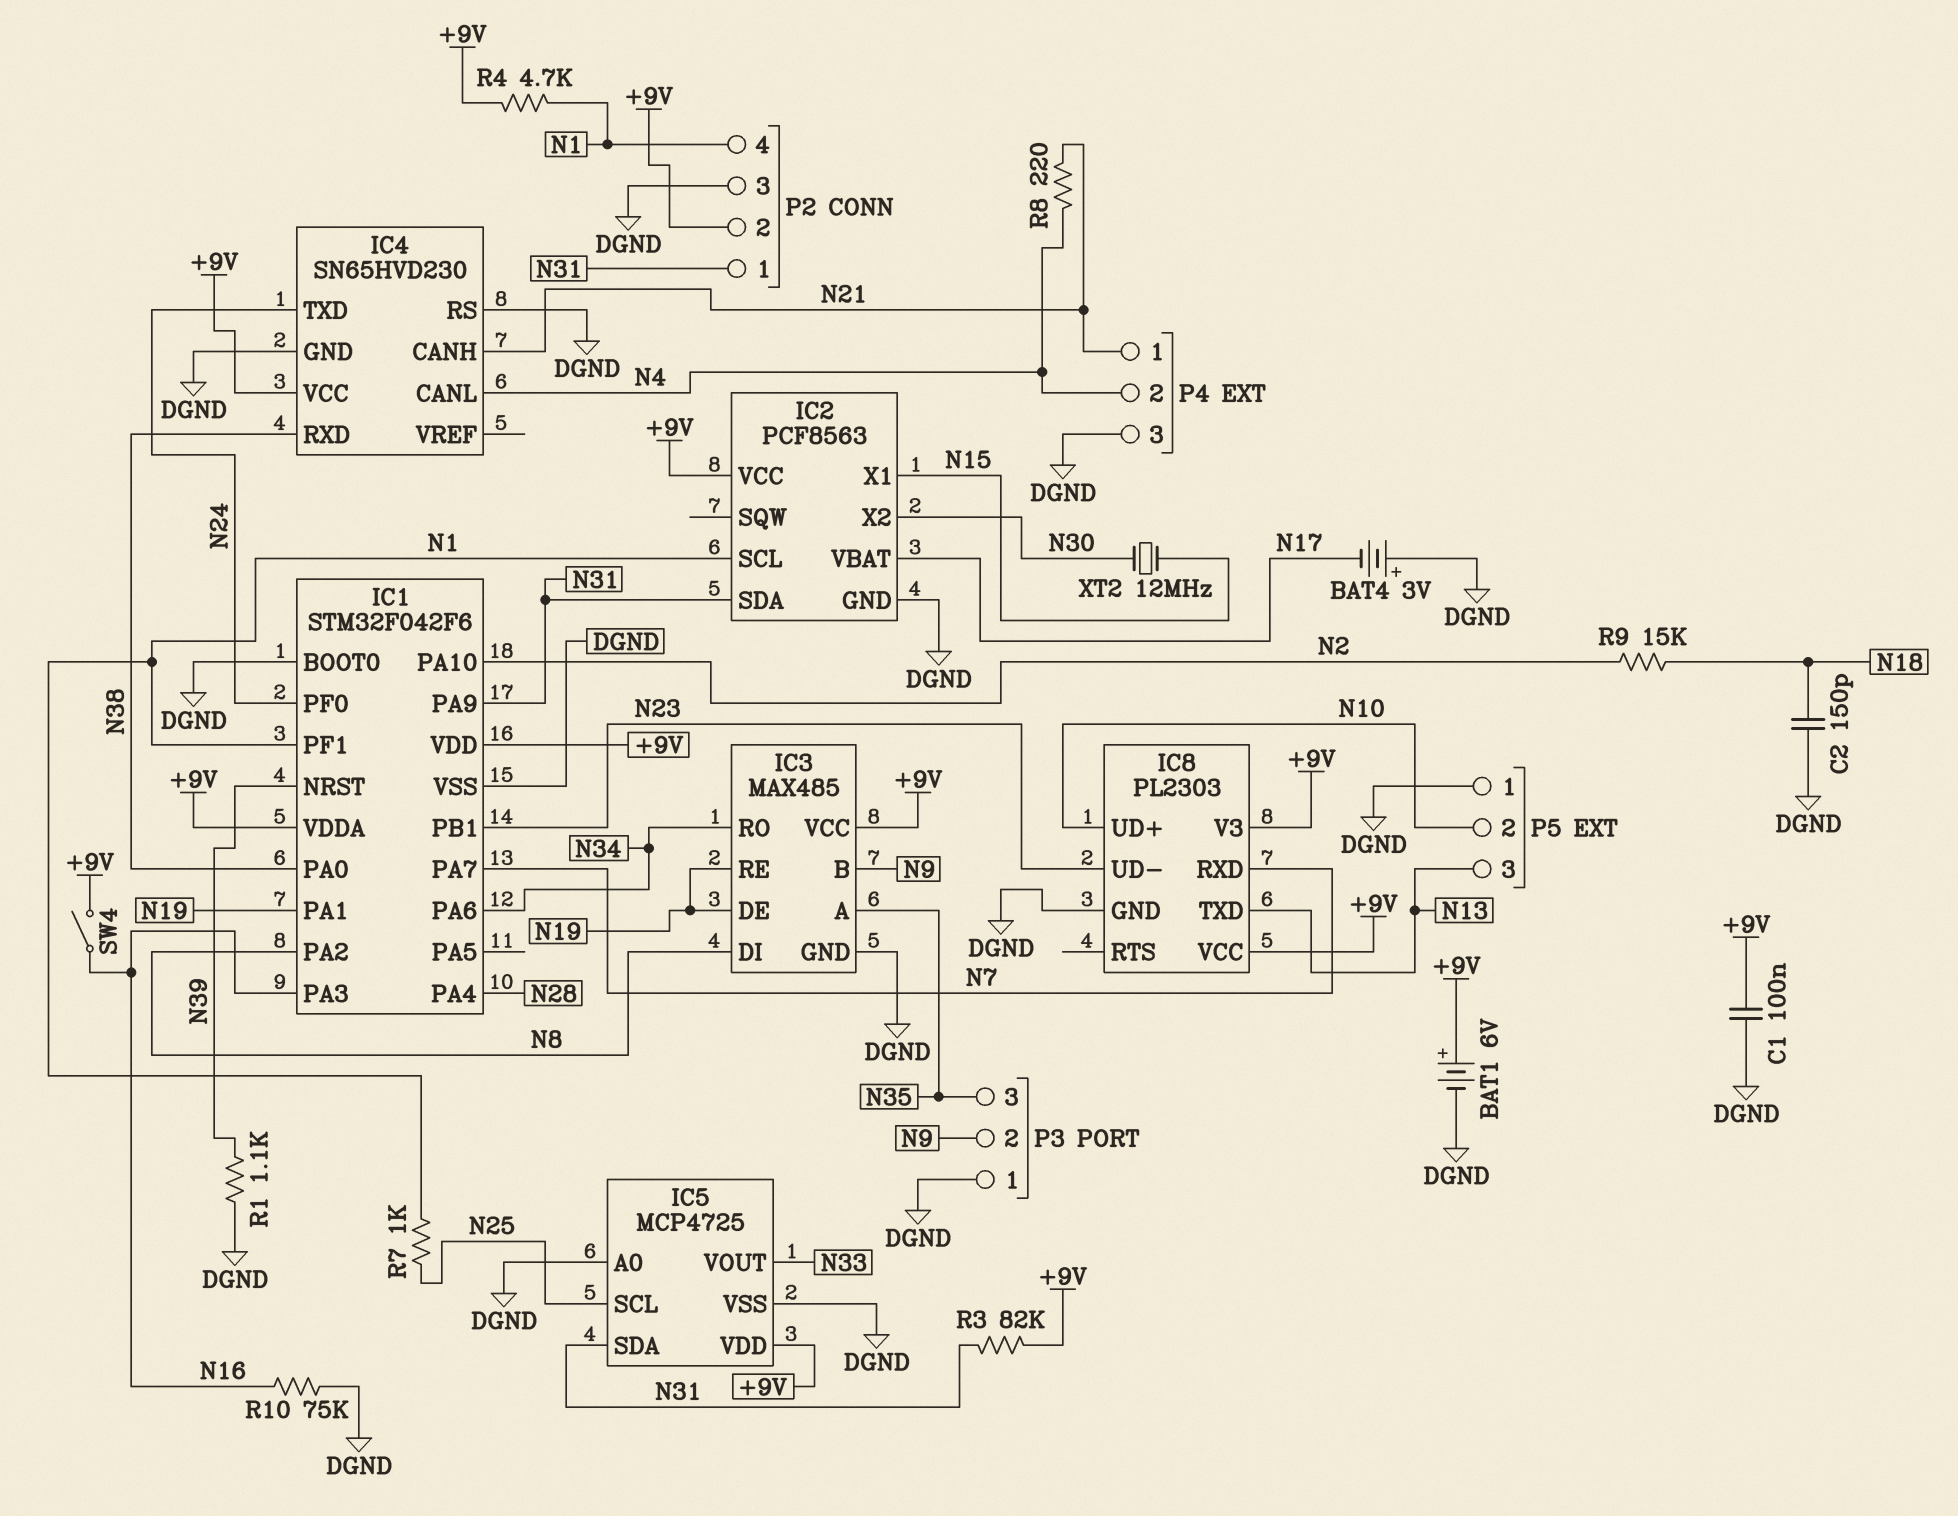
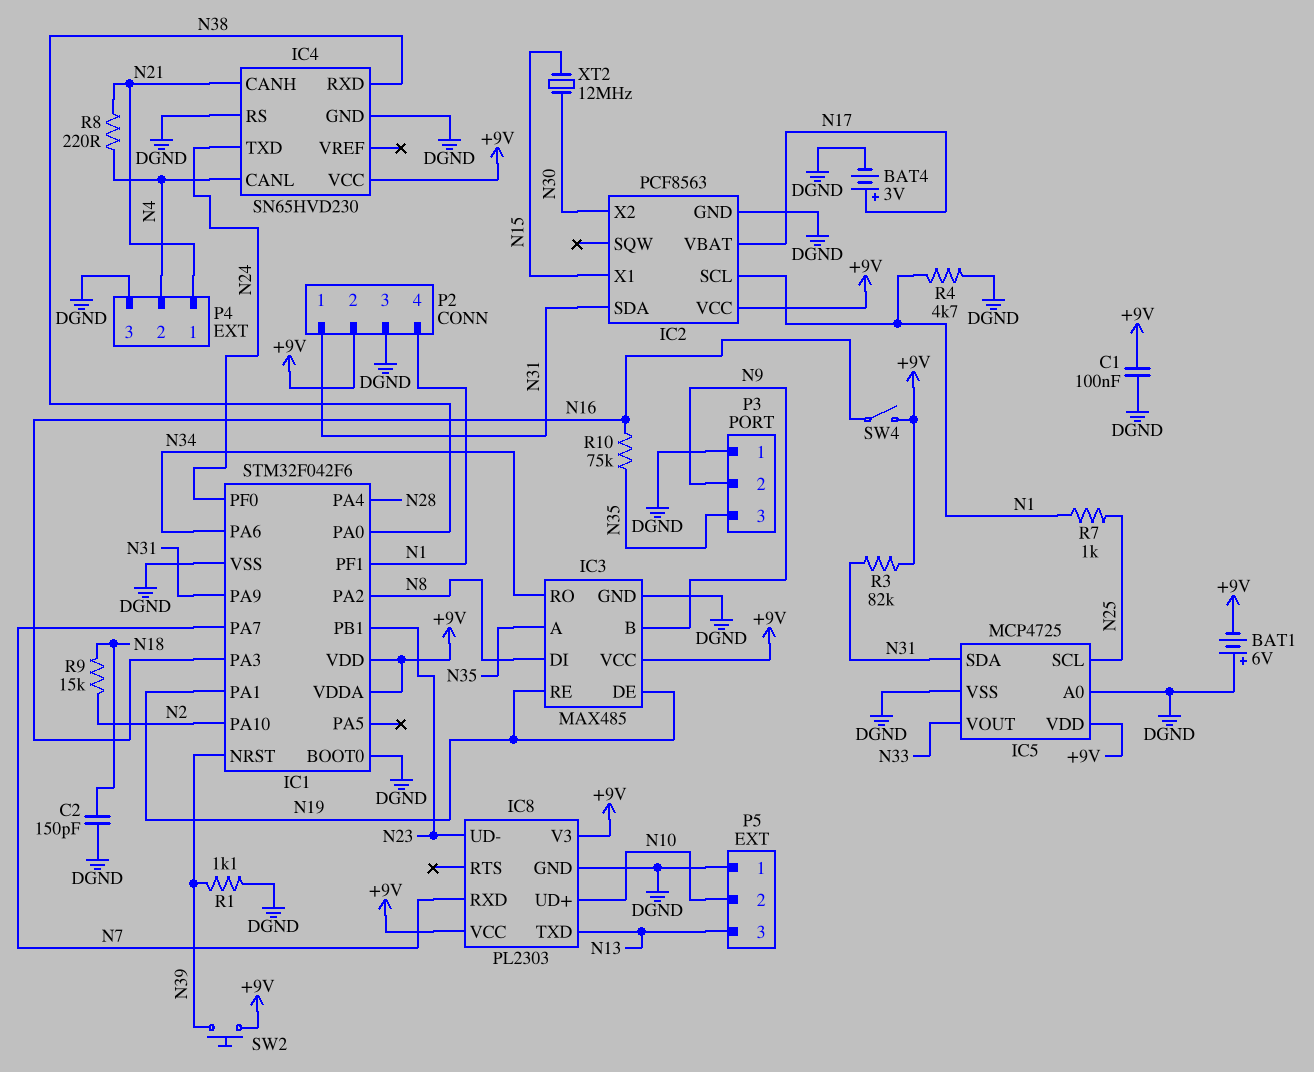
BAT1: 6V (plus +9V, minus DGND) -> 6V (plus DGND, minus +9V)
BAT4: 3V (plus DGND, minus N17) -> 3V (plus N17, minus DGND)
R4: 4.7k (+9V, N1) -> 4.7k (DGND, N1)
R10: 75k (DGND, N16) -> 75k (N16, N35)
SW2: none -> button (+9V, N39)

